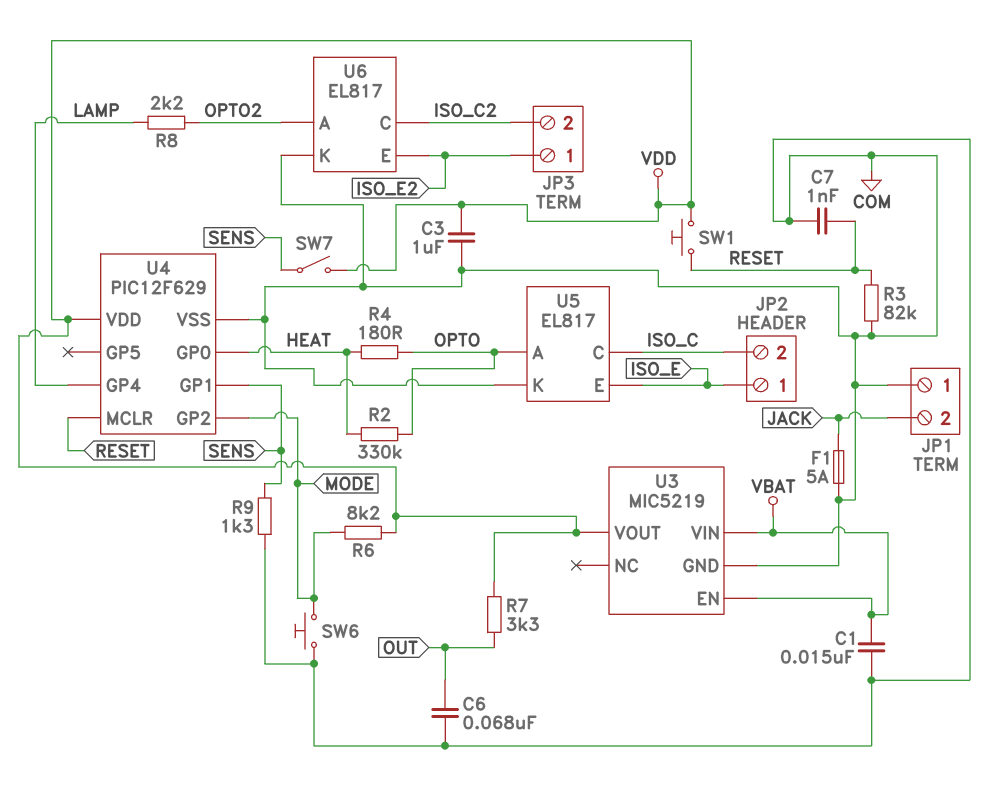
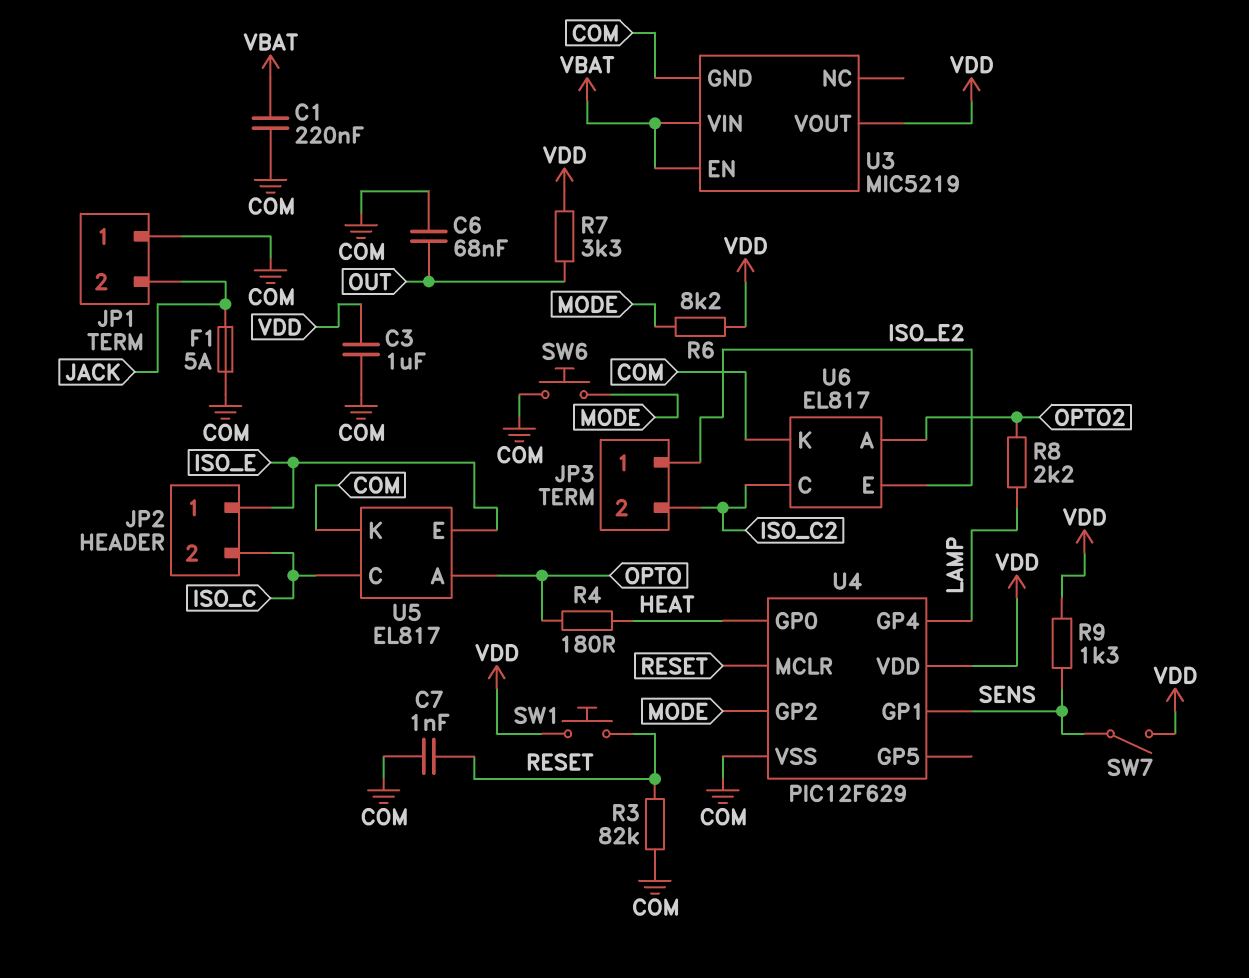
C1: 15nF (COM, VBAT) -> 220nF (COM, VBAT)
R2: 330k (HEAT, OPTO) -> none
R9: 1.3k (COM, SENS) -> 1.3k (SENS, VDD)

